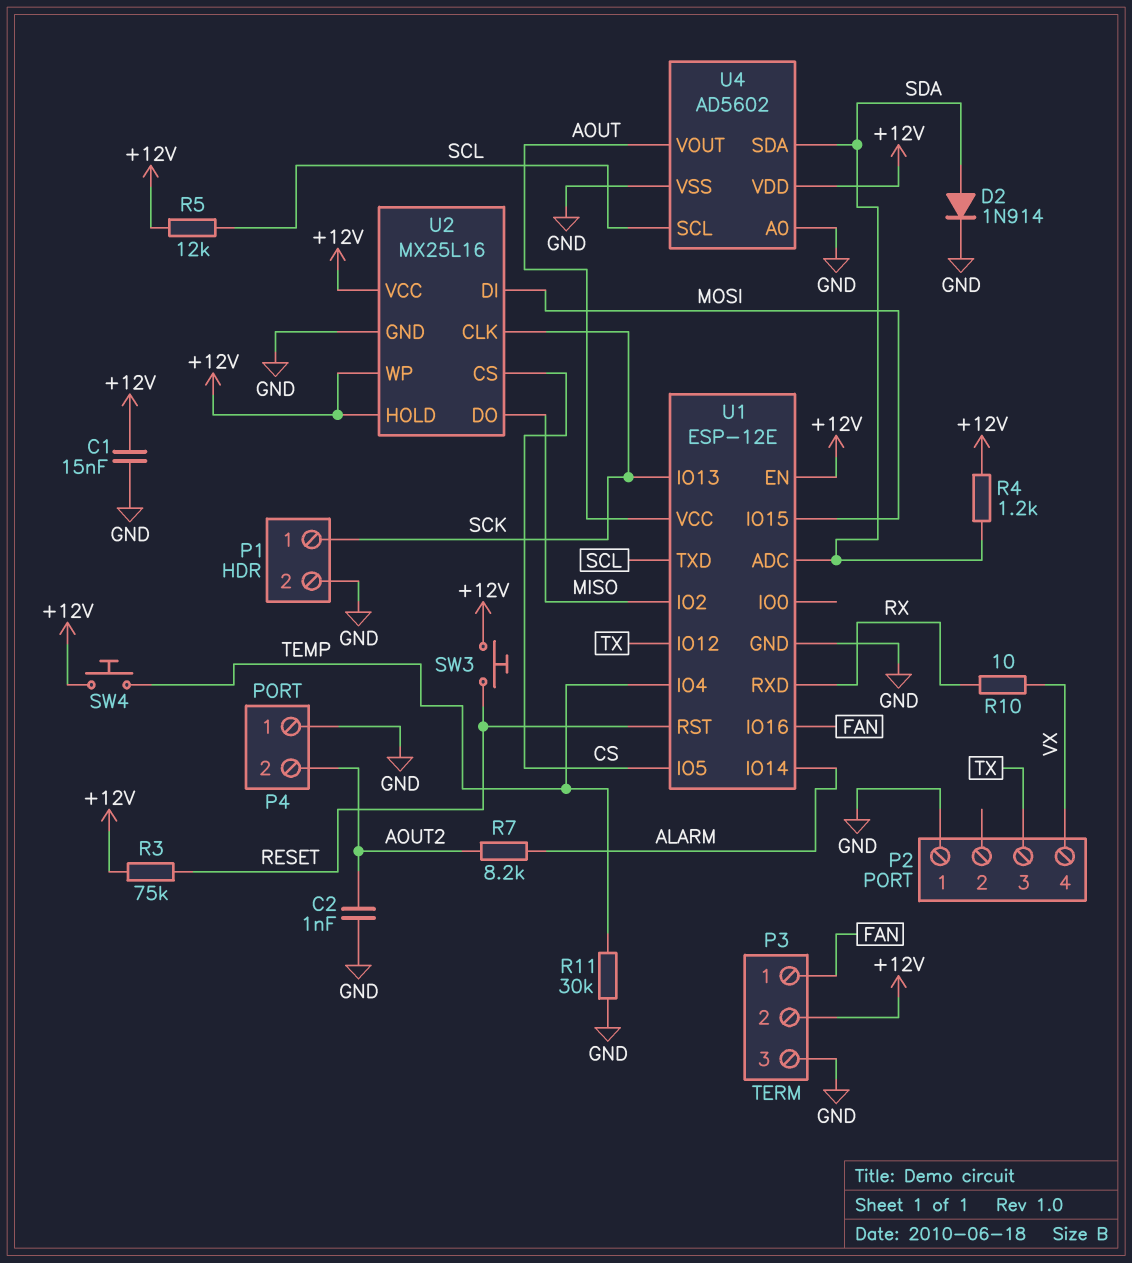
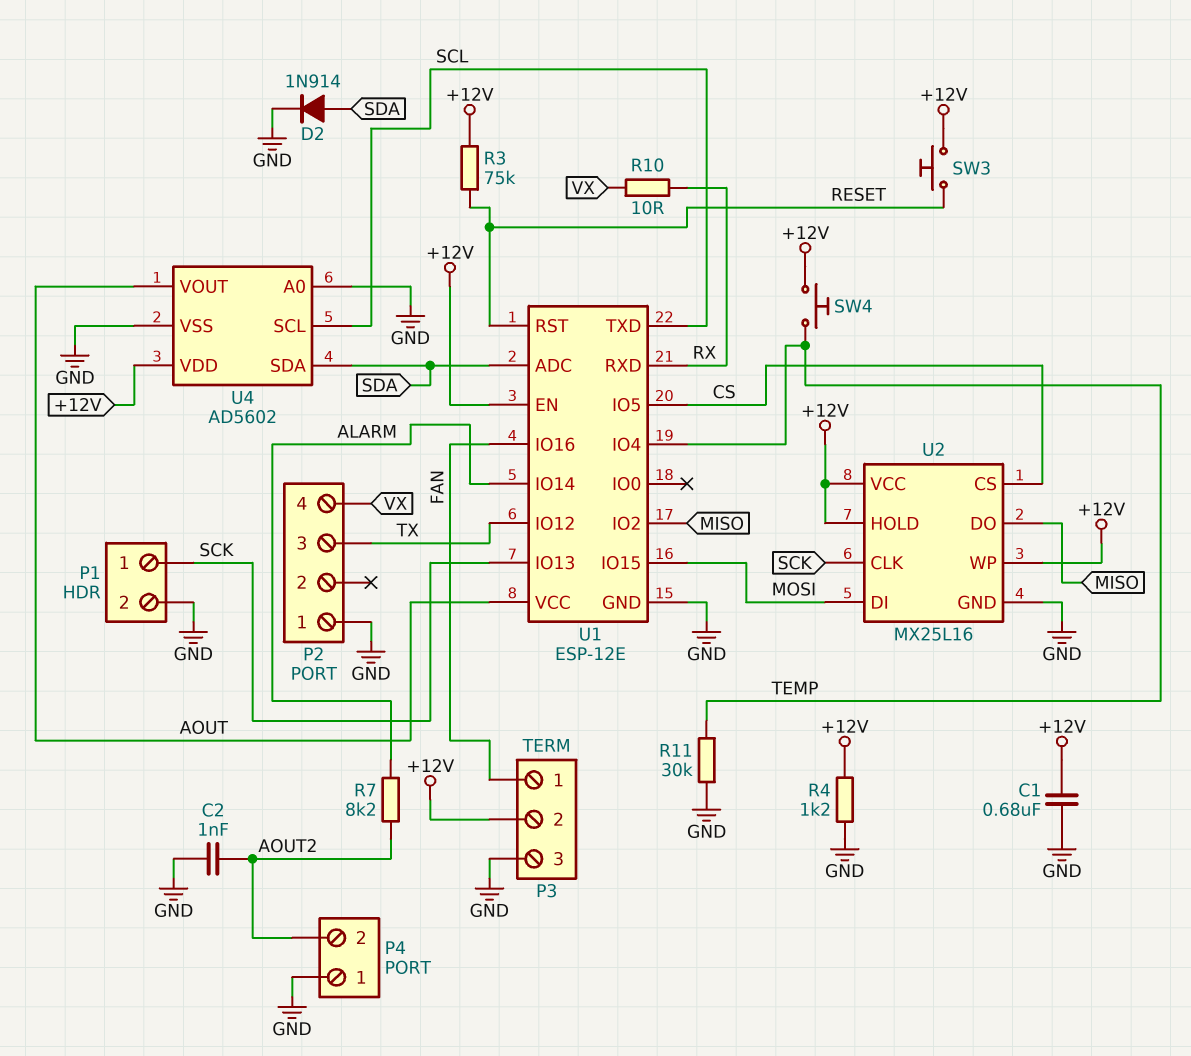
C1: 15nF (+12V, GND) -> 680nF (+12V, GND)
R4: 1.2k (+12V, SDA) -> 1.2k (+12V, GND)
R5: 12k (+12V, SCL) -> none

